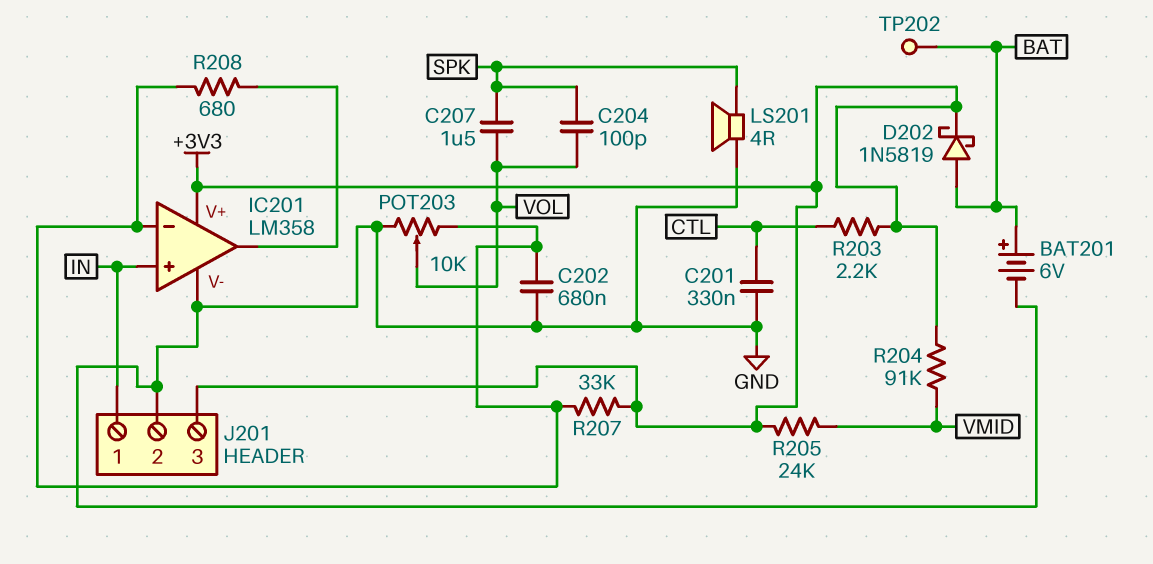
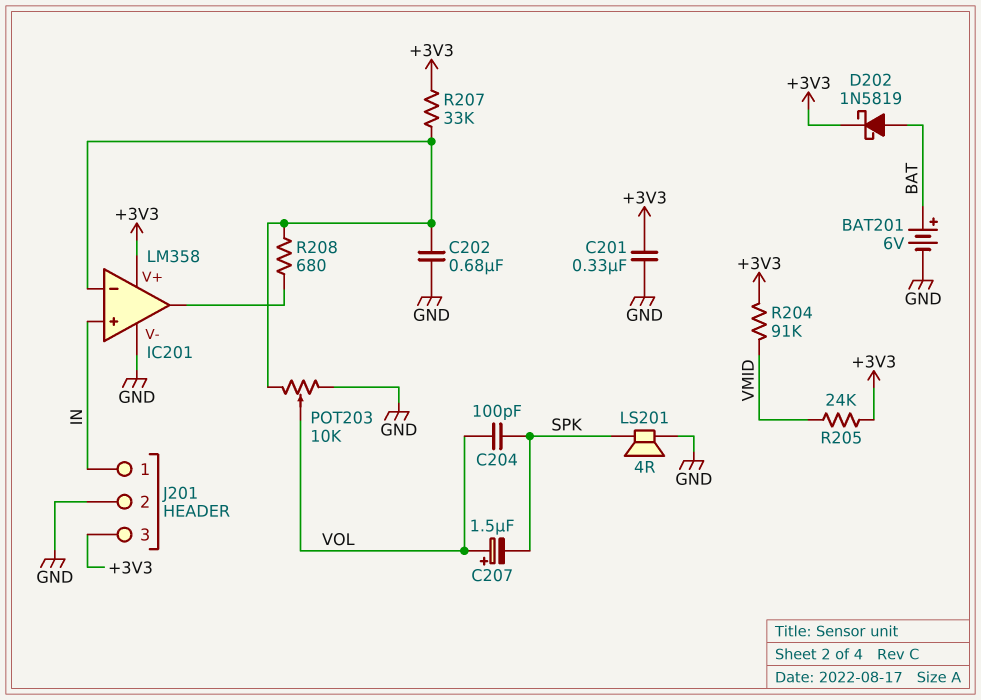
C201: 330nF (CTL, GND) -> 330nF (+3V3, GND)
C207: 1.5uF (SPK, VOL) -> 1.5uF (plus VOL, minus SPK)
R203: 2.2k (+3V3, CTL) -> none
TP202: test point (BAT) -> none

